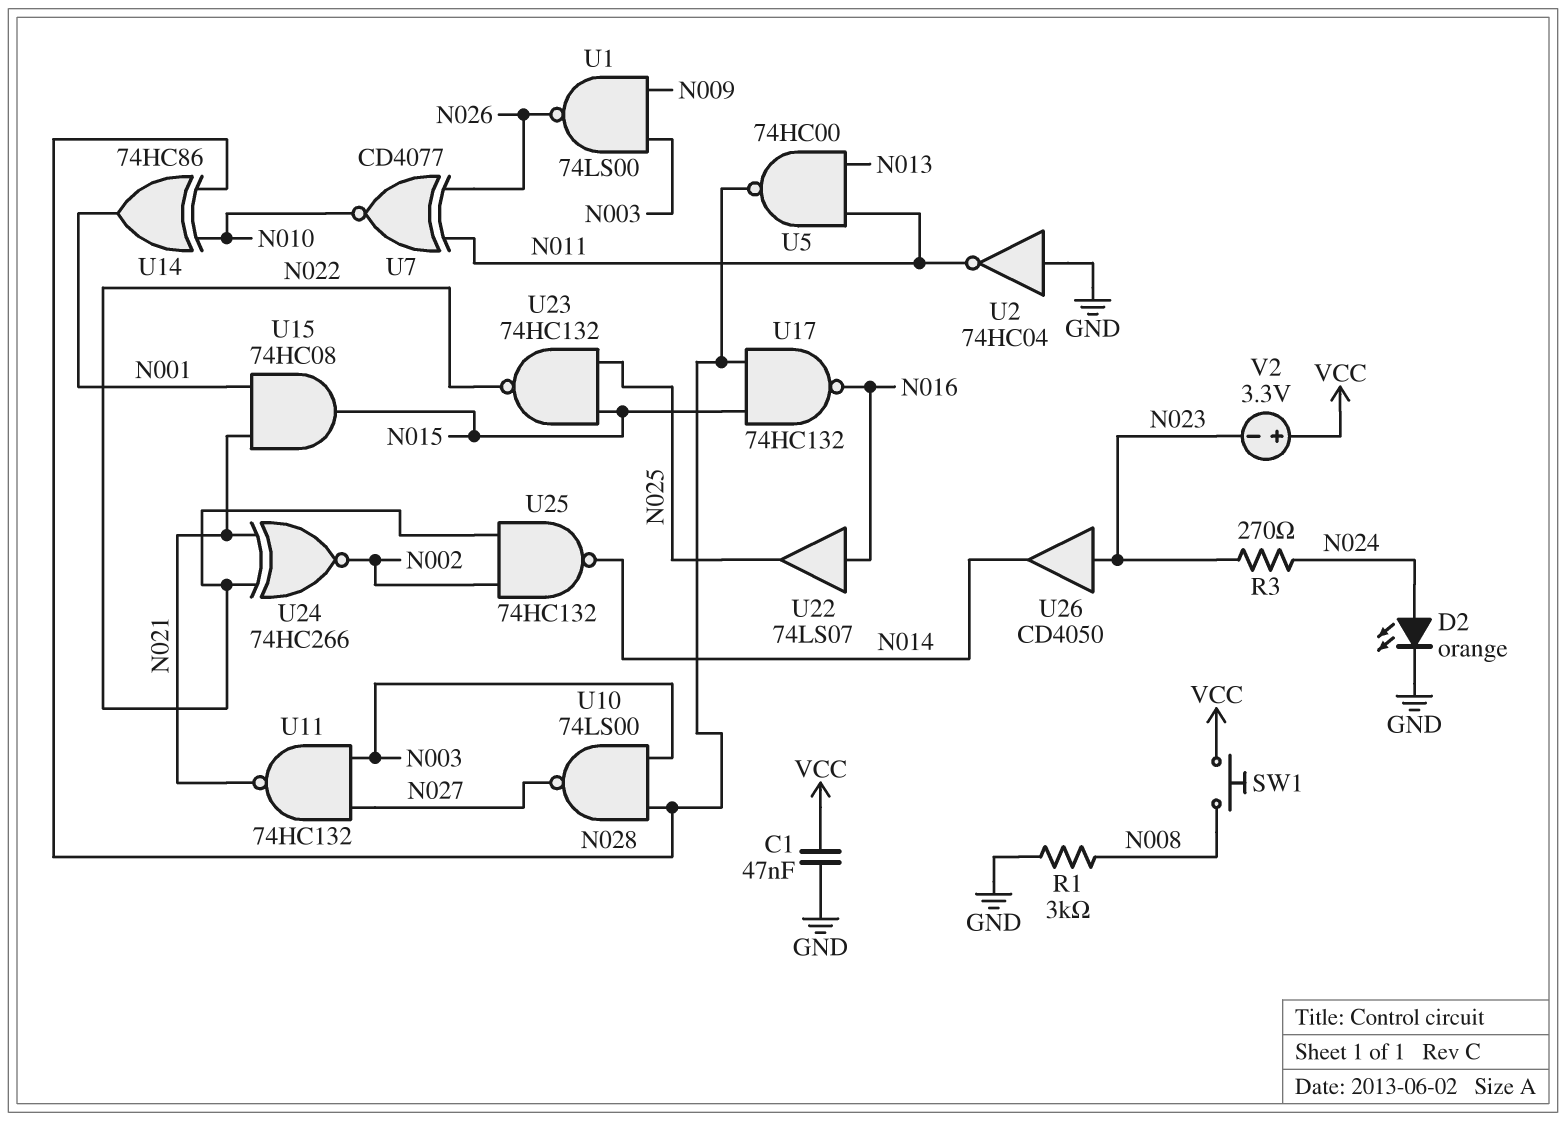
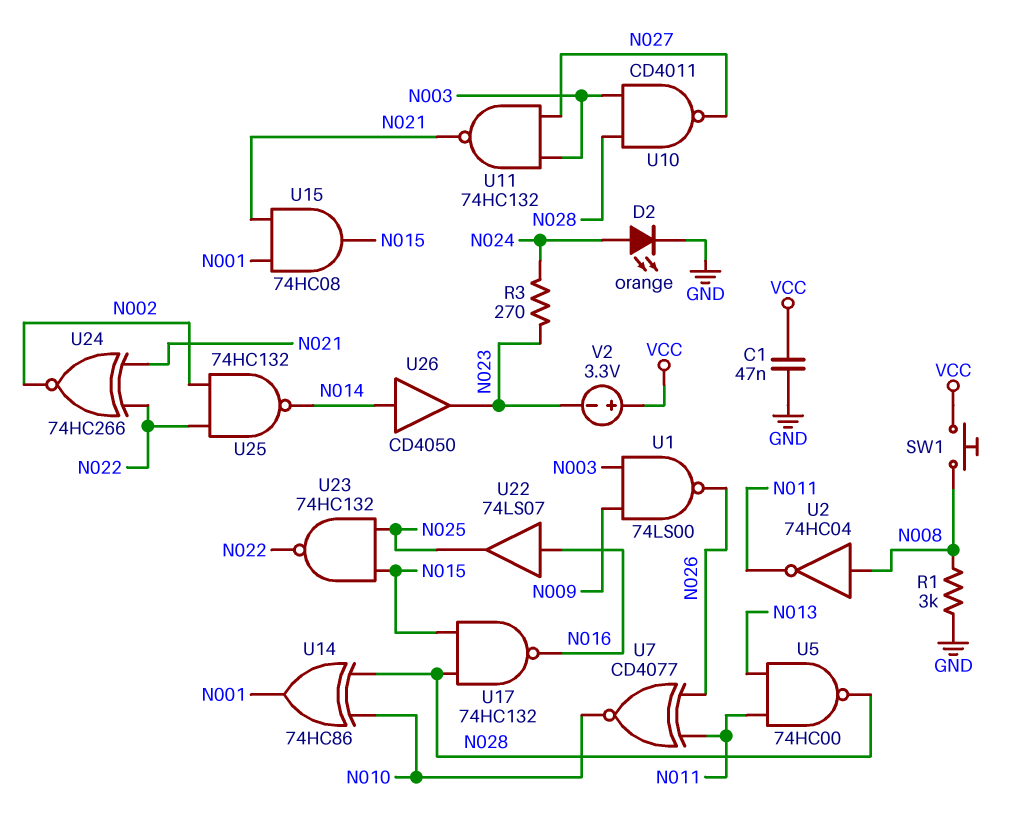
U2: NOT 74HC04 (in GND, out N011) -> NOT 74HC04 (in N008, out N011)
U10: NAND 74LS00 (in N003, in N028, out N027) -> NAND CD4011 (in N003, in N028, out N027)
U26: buffer CD4050 (in N023, out N014) -> buffer CD4050 (in N014, out N023)

